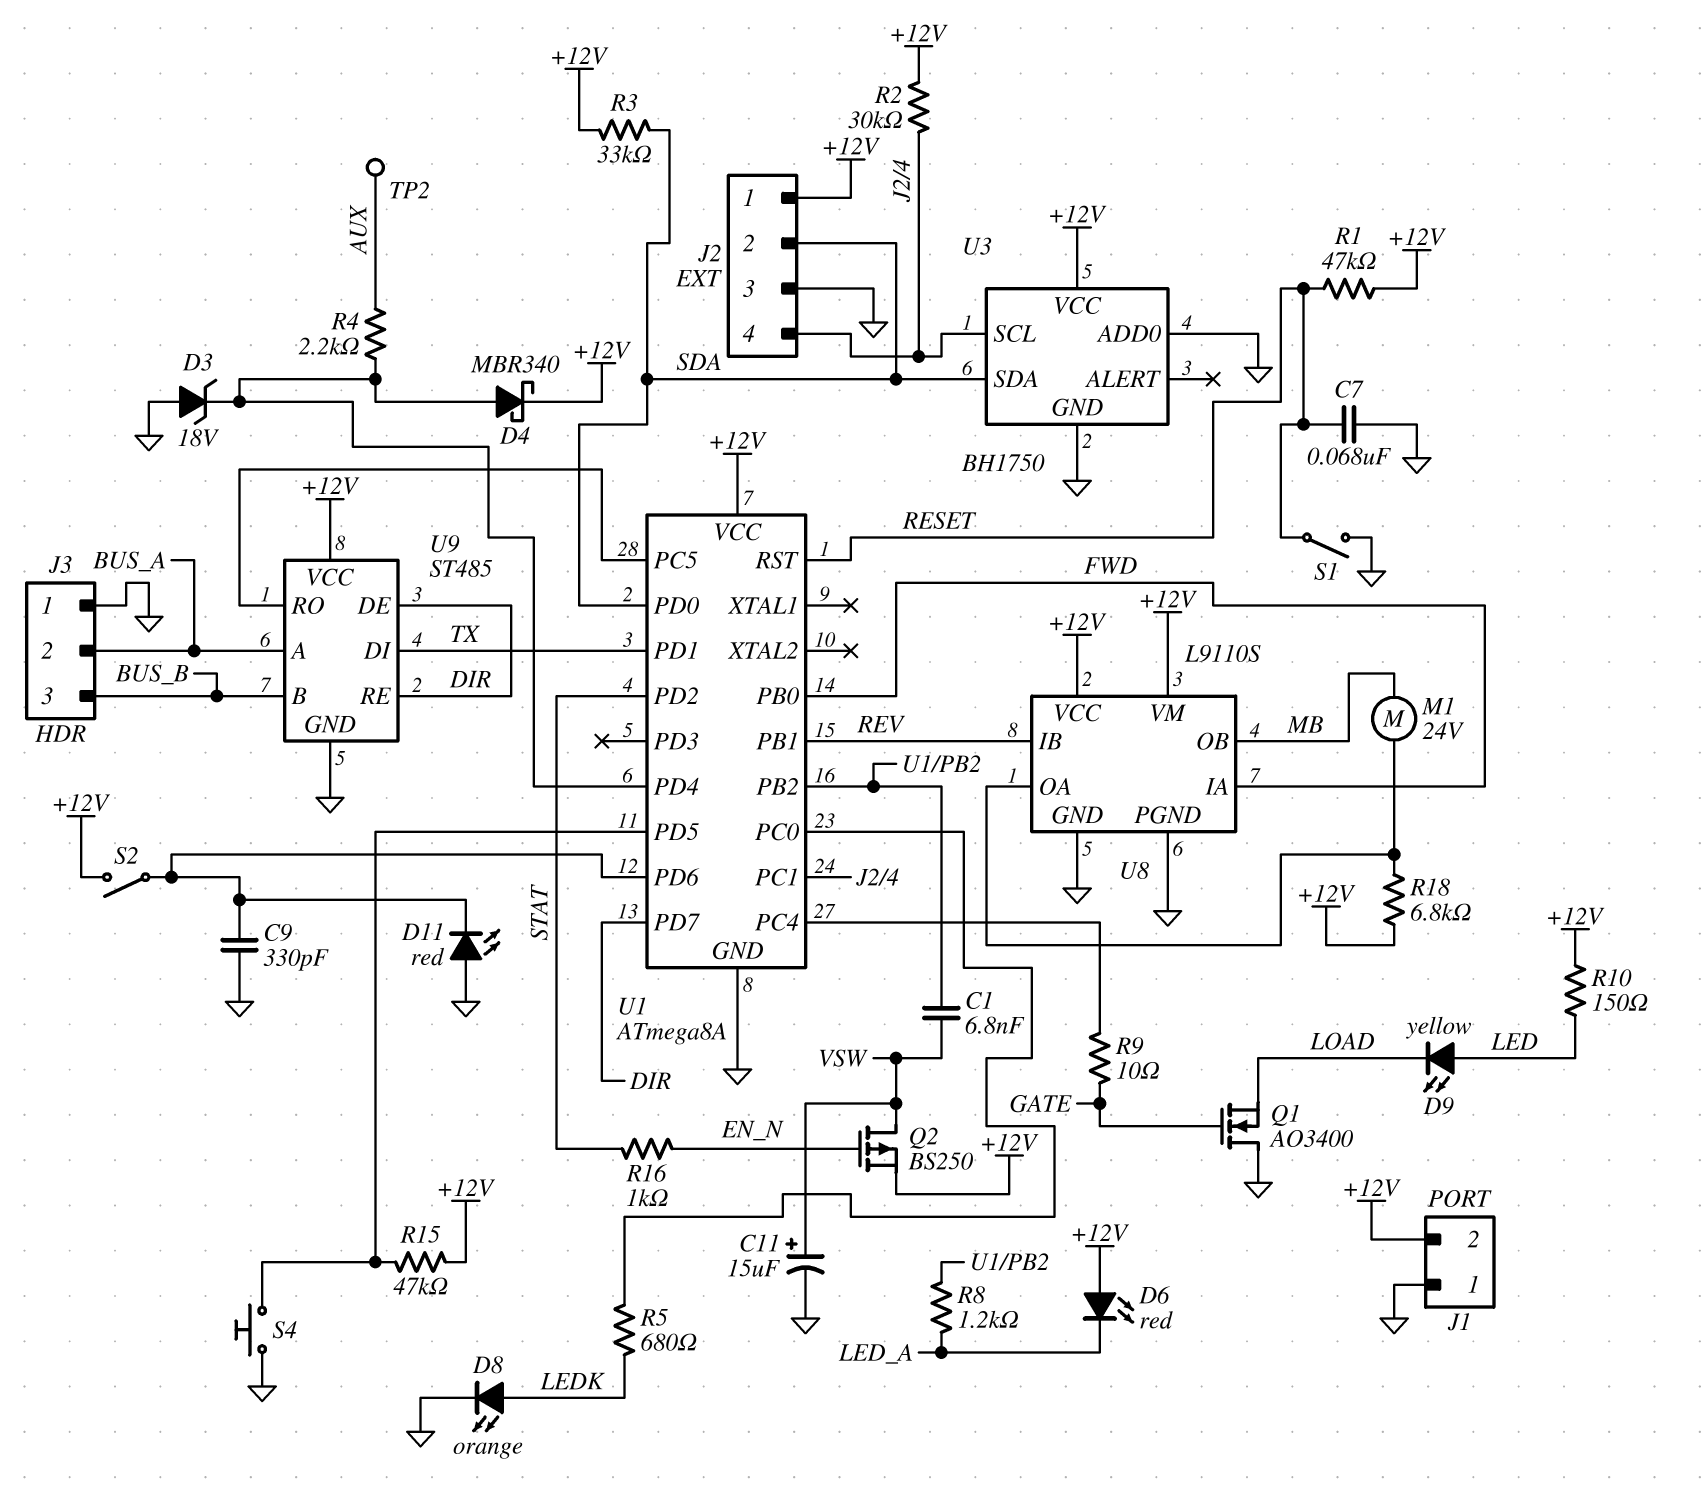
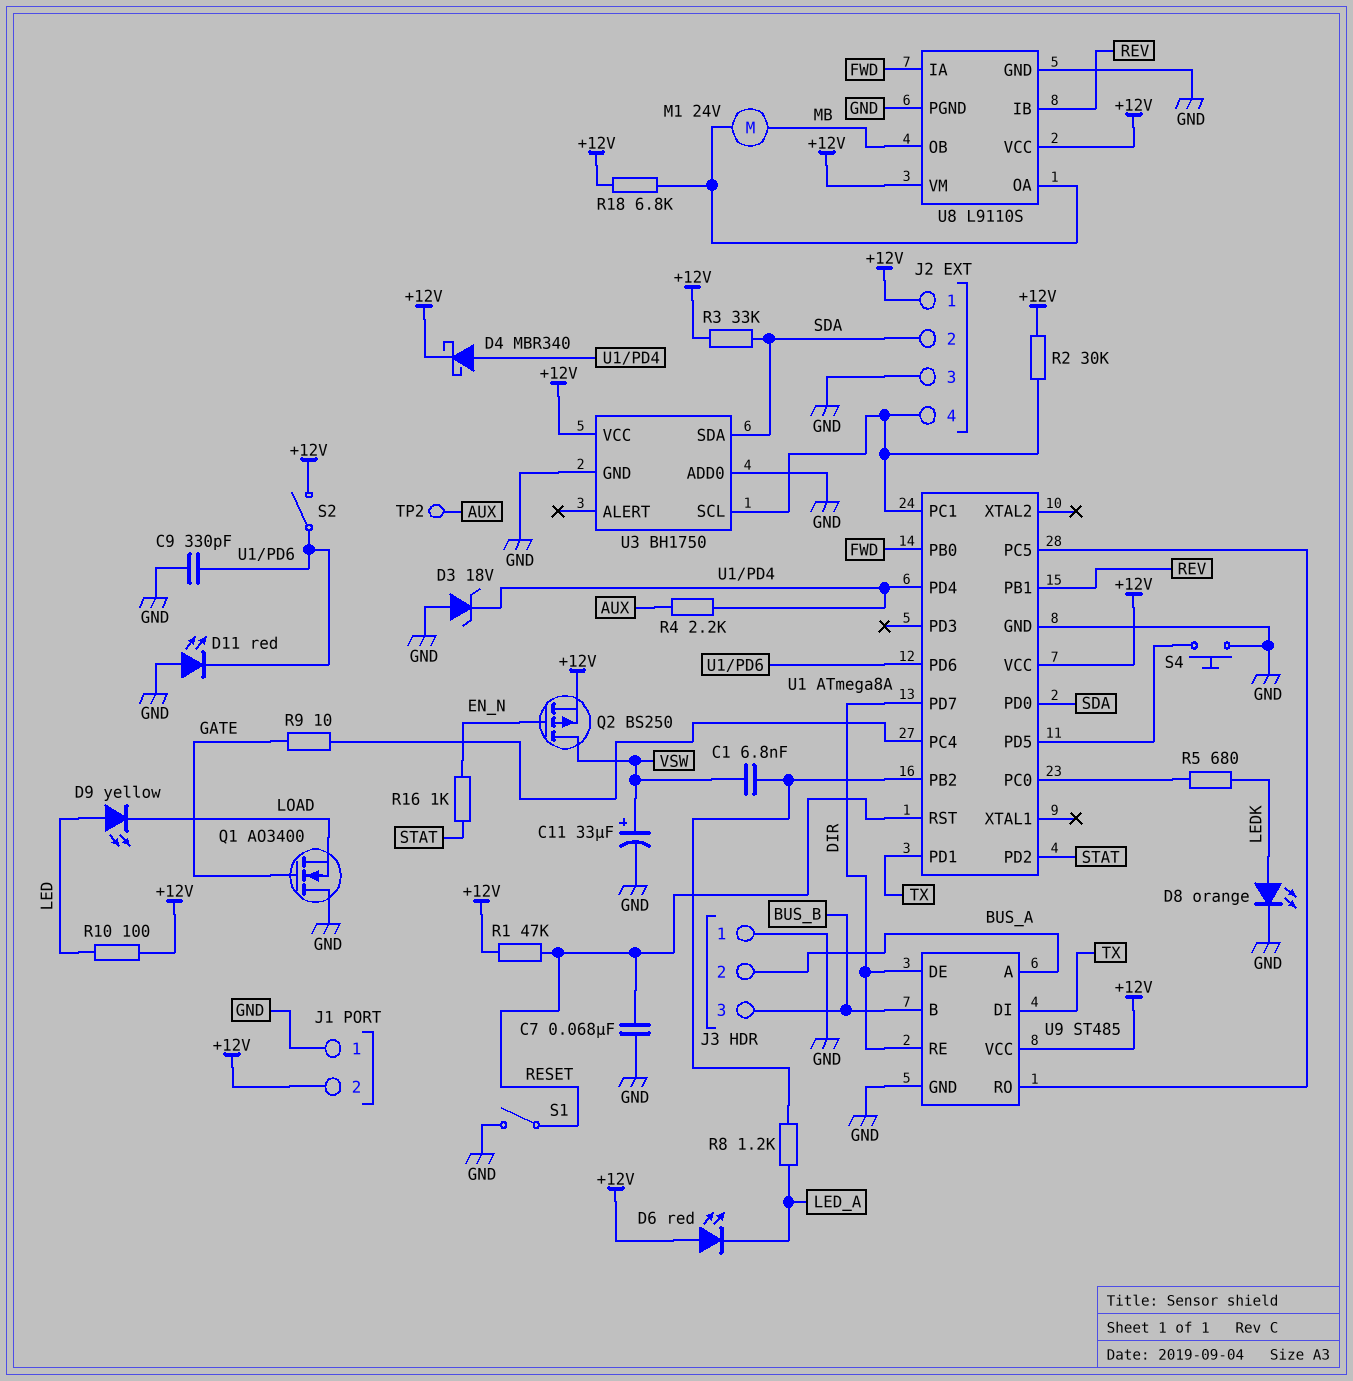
C11: 15uF (plus VSW, minus GND) -> 33uF (plus VSW, minus GND)
R10: 150 (+12V, LED) -> 100 (+12V, LED)
R15: 47k (+12V, U1/PD5) -> none

